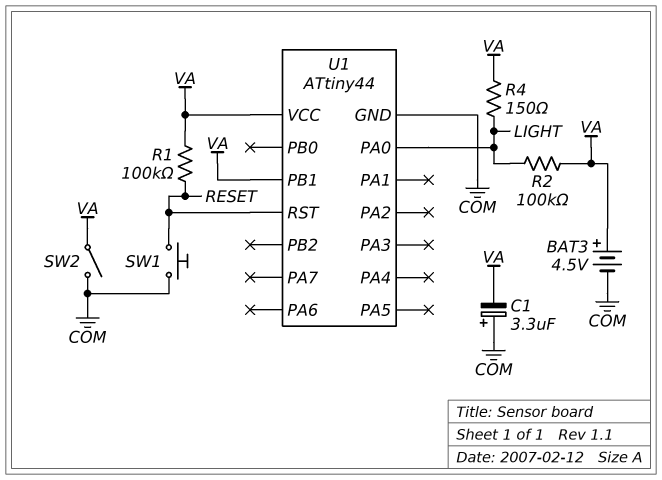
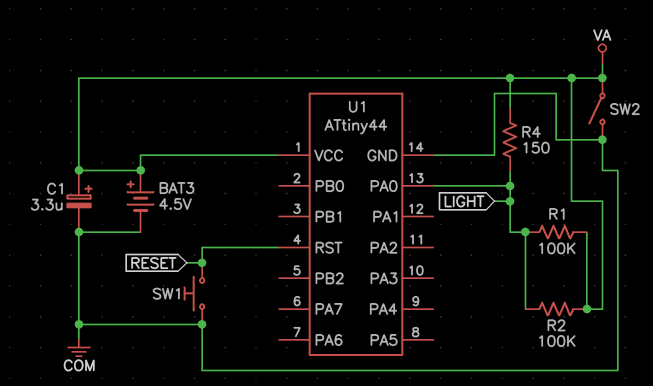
C1: 3.3uF (plus COM, minus VA) -> 3.3uF (plus VA, minus COM)
R1: 100k (RESET, VA) -> 100k (LIGHT, VA)
U1 pin PB1: VA -> none

